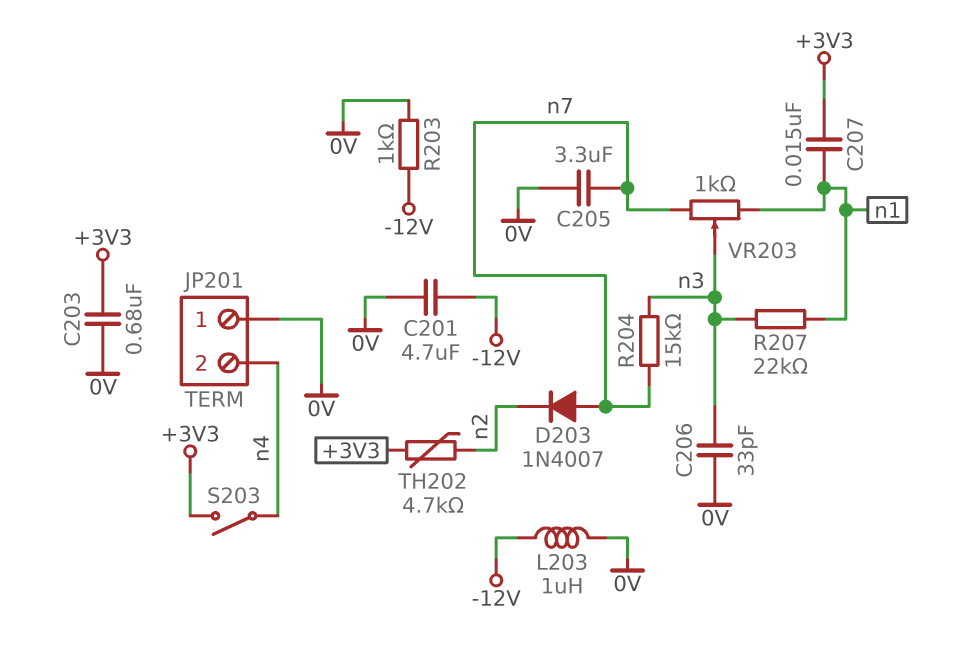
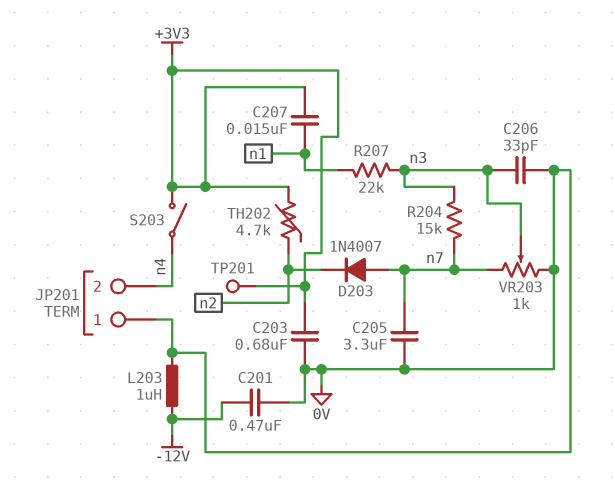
C201: 4.7uF (-12V, 0V) -> 470nF (-12V, 0V)
R203: 1k (-12V, 0V) -> none
TP201: none -> test point (+3V3)
VR203: 1k (n1, n7, wiper n3) -> 1k (0V, n7, wiper n3)

